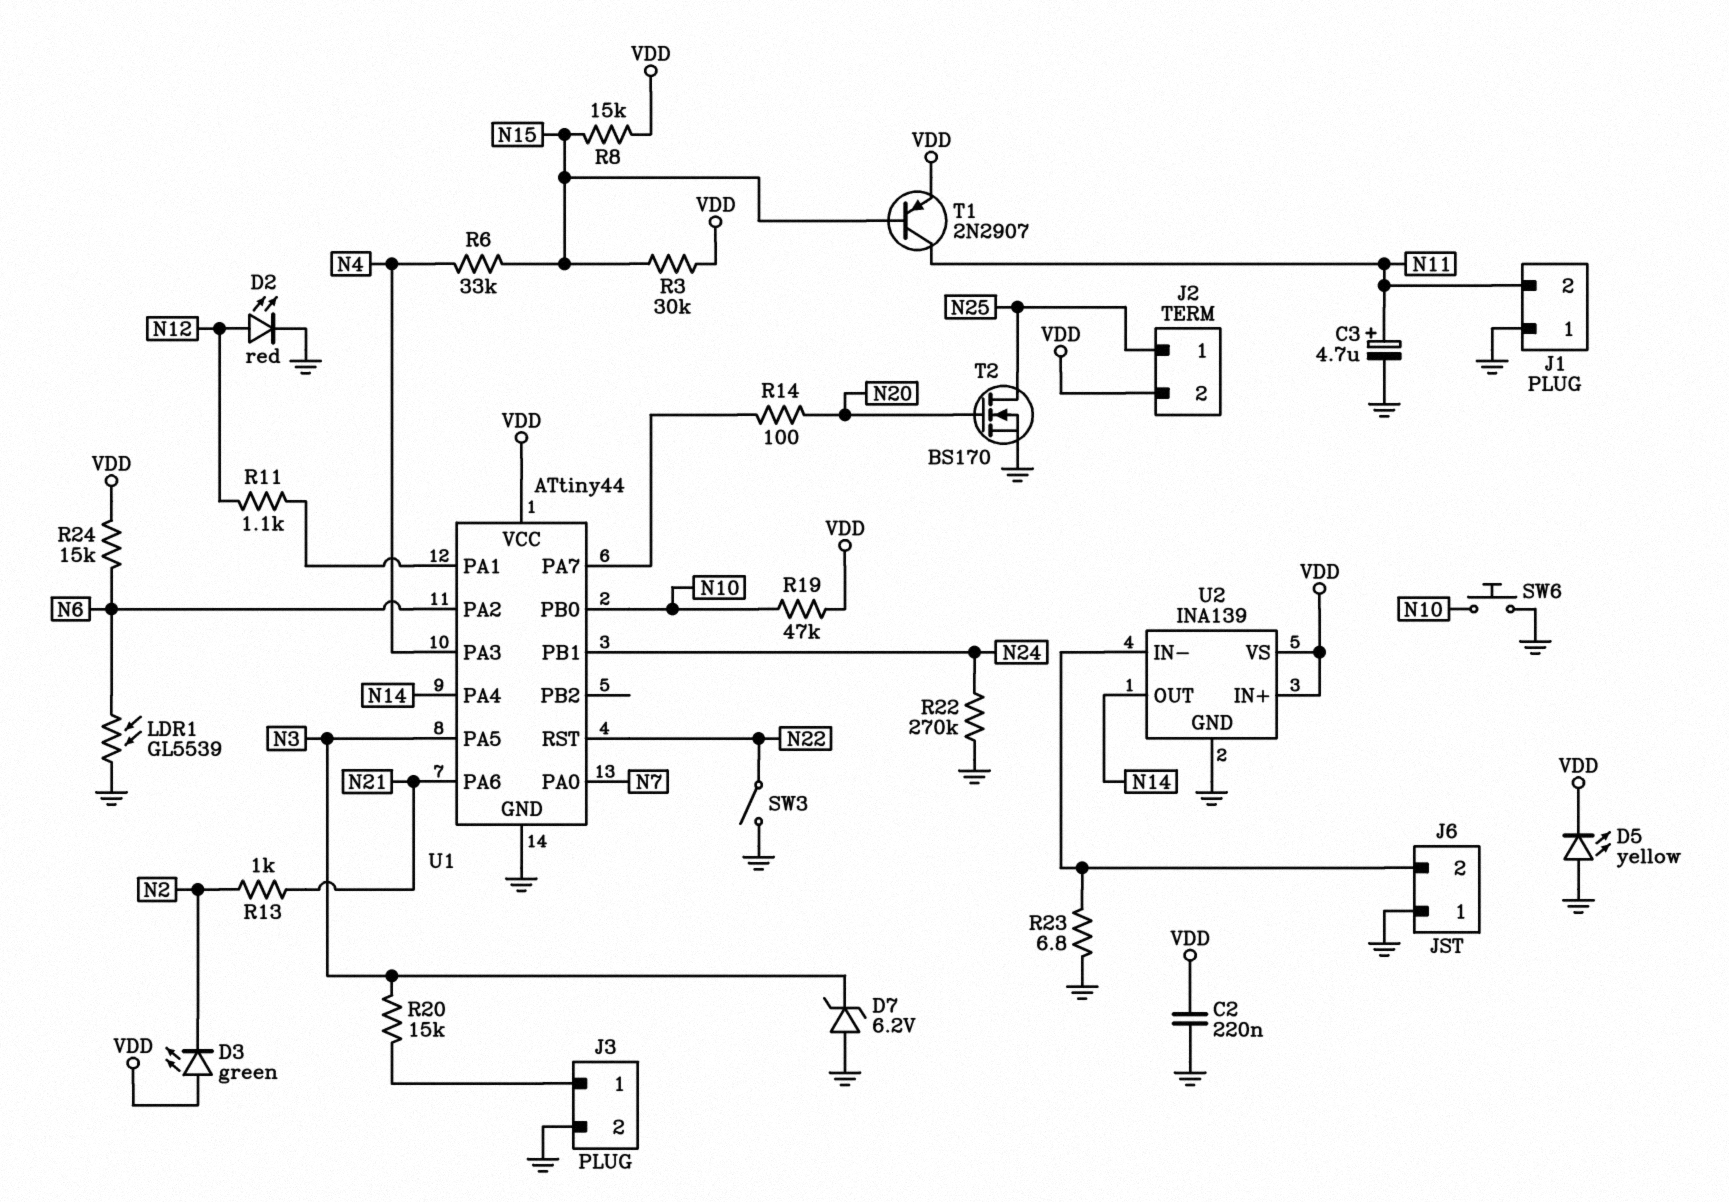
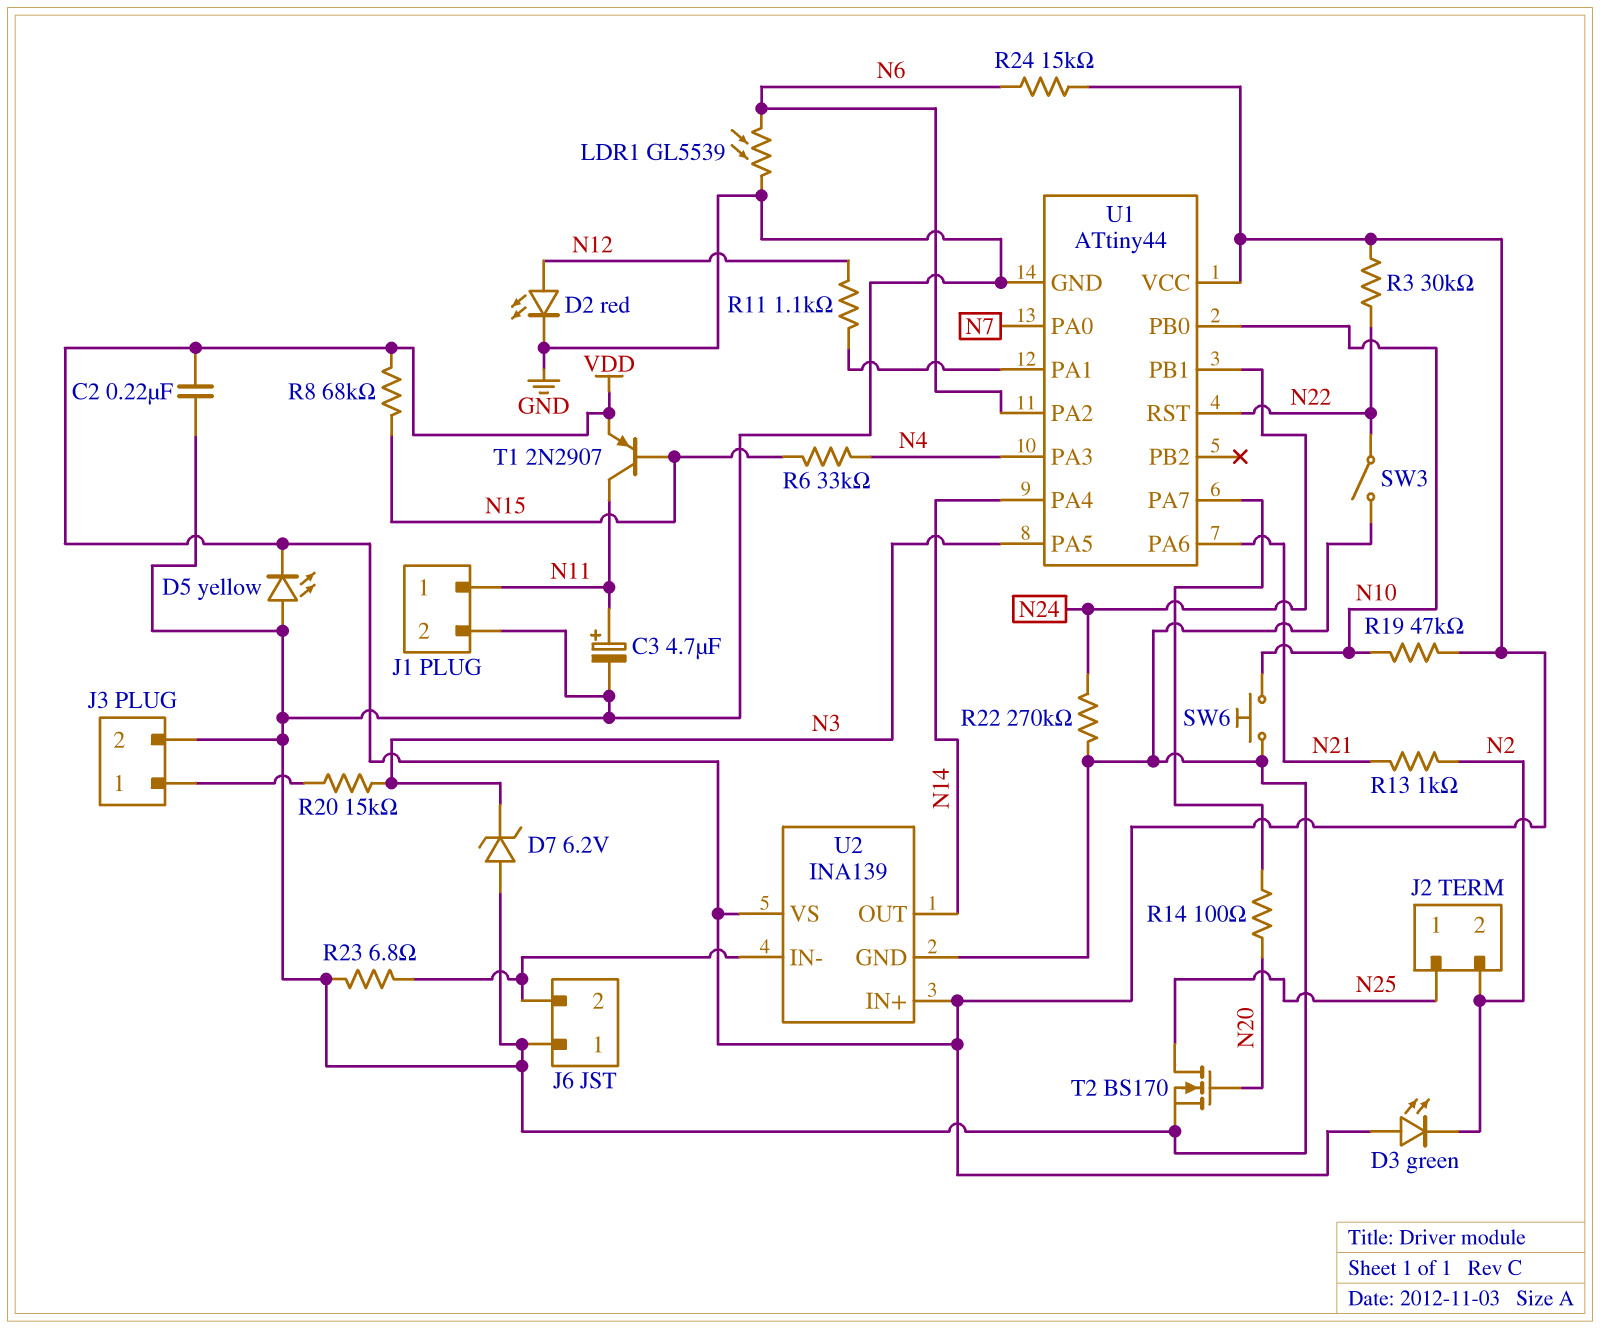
J1 pin 1: GND -> N11
J1 pin 2: N11 -> GND
J2 pin 2: VDD -> N2
R3: 30k (N15, VDD) -> 30k (N22, VDD)
R8: 15k (N15, VDD) -> 68k (N15, VDD)

